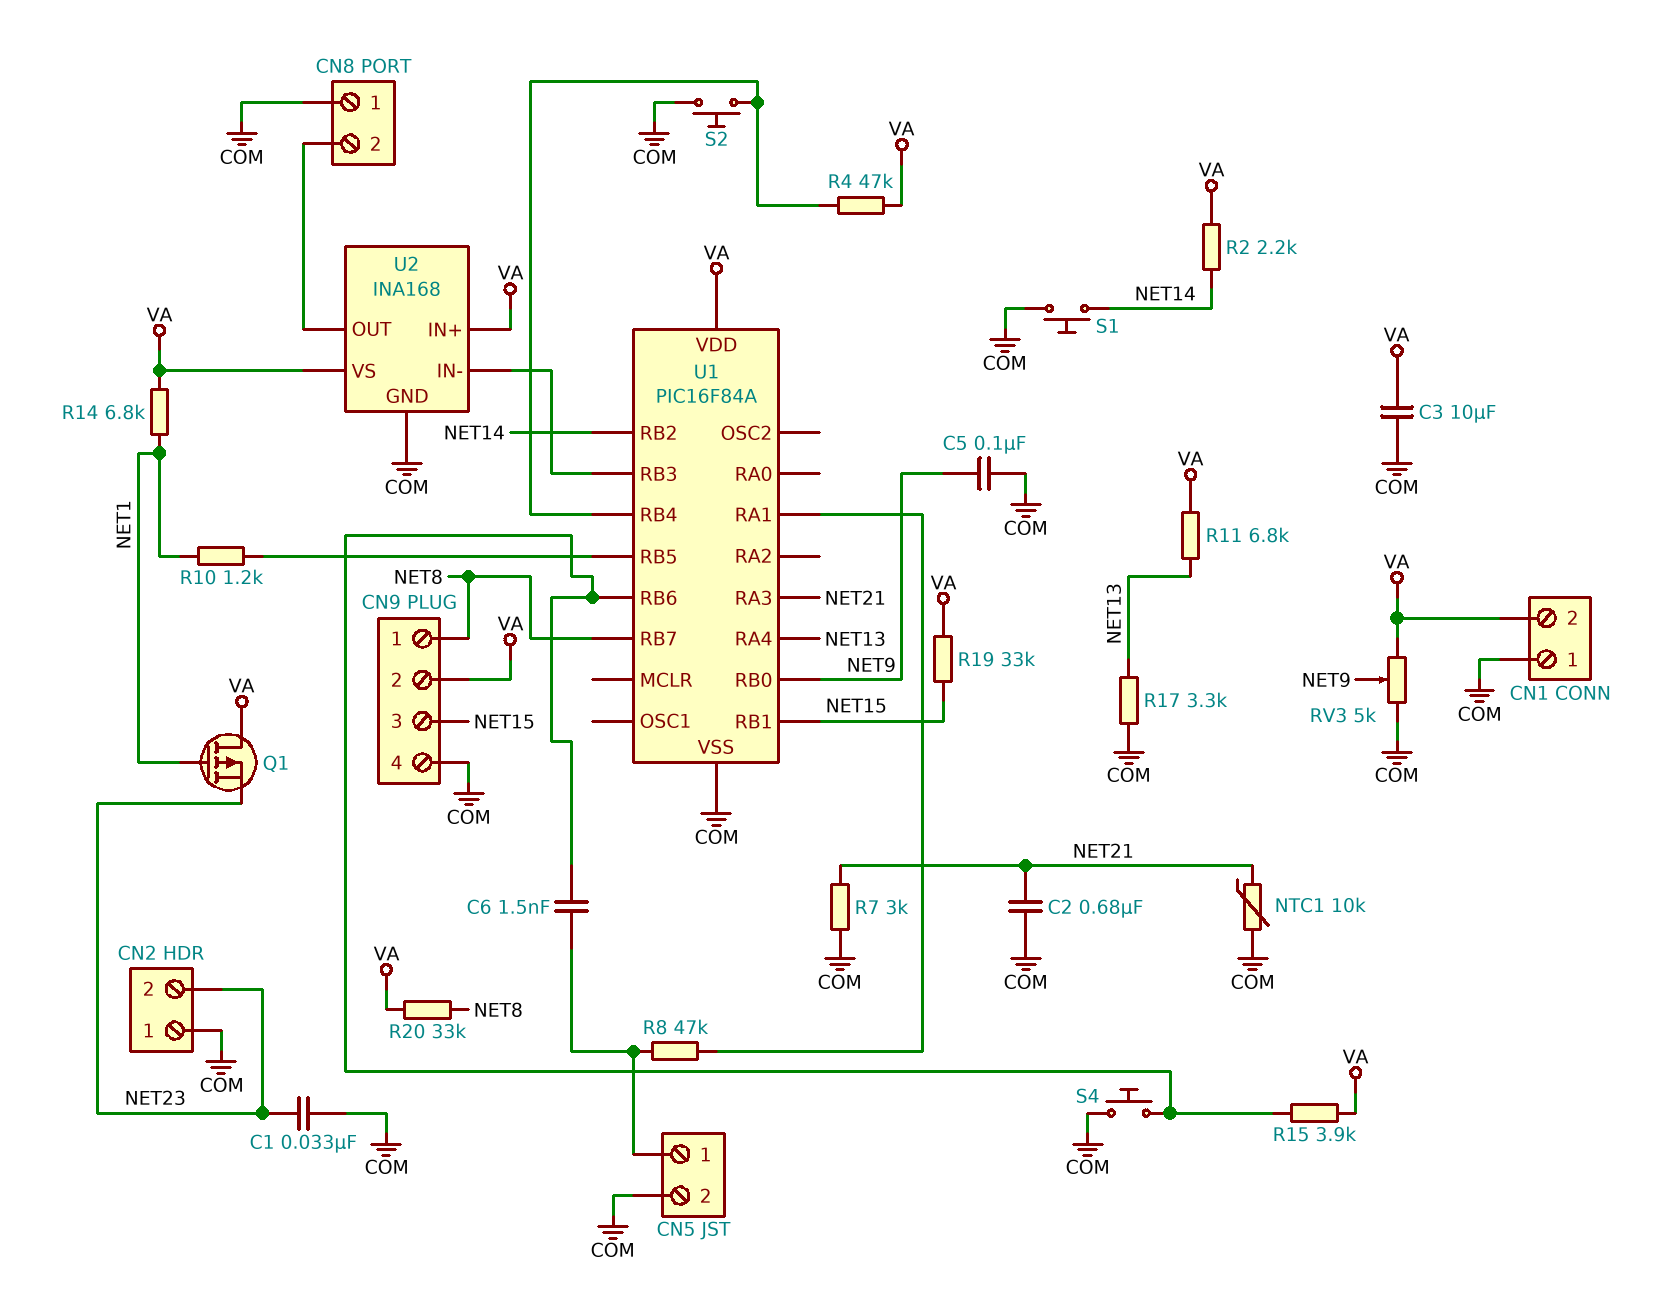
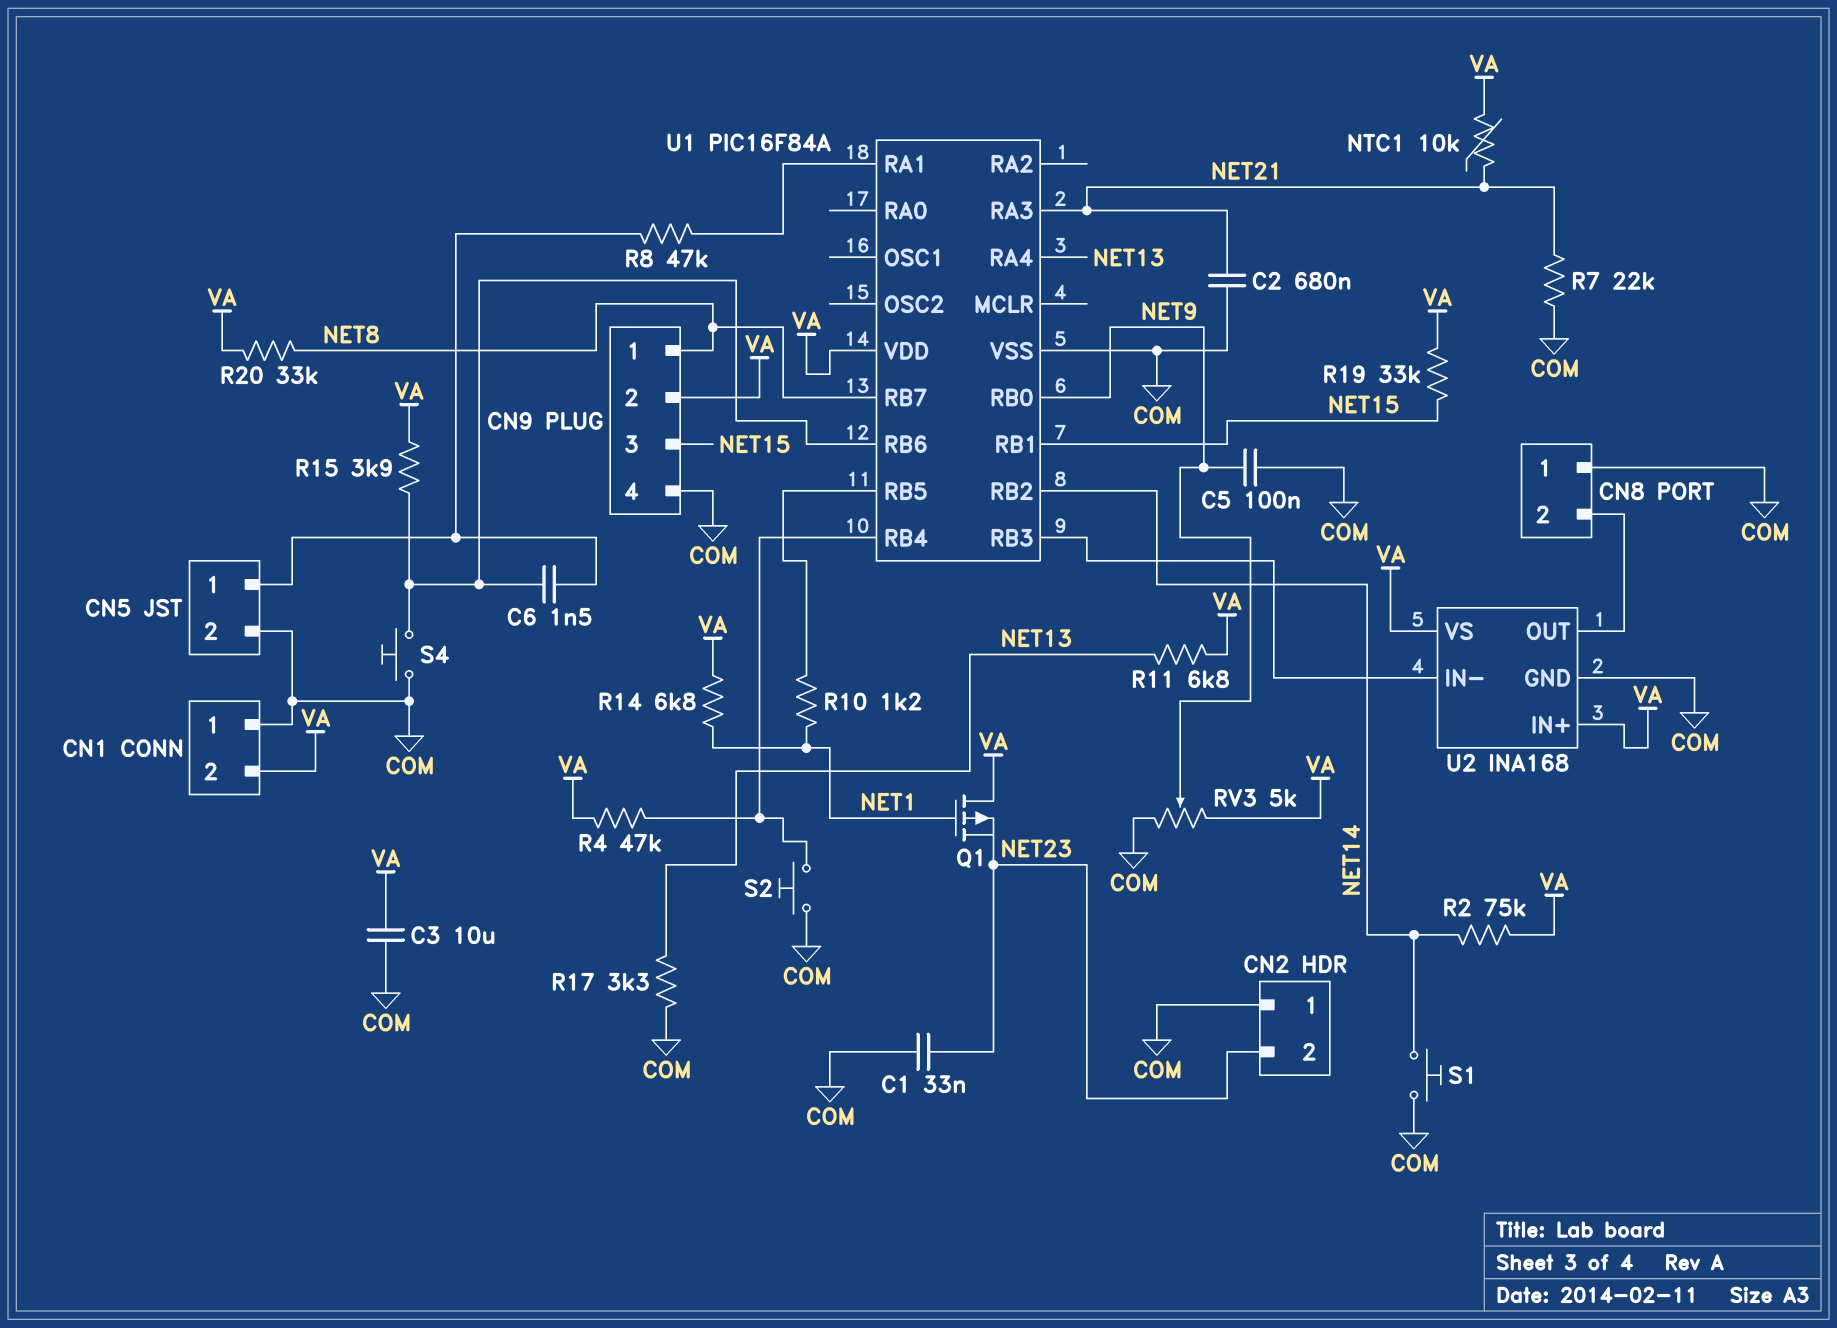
NTC1: 10k (COM, NET21) -> 10k (NET21, VA)
R2: 2.2k (NET14, VA) -> 75k (NET14, VA)
R7: 3k (COM, NET21) -> 22k (COM, NET21)

